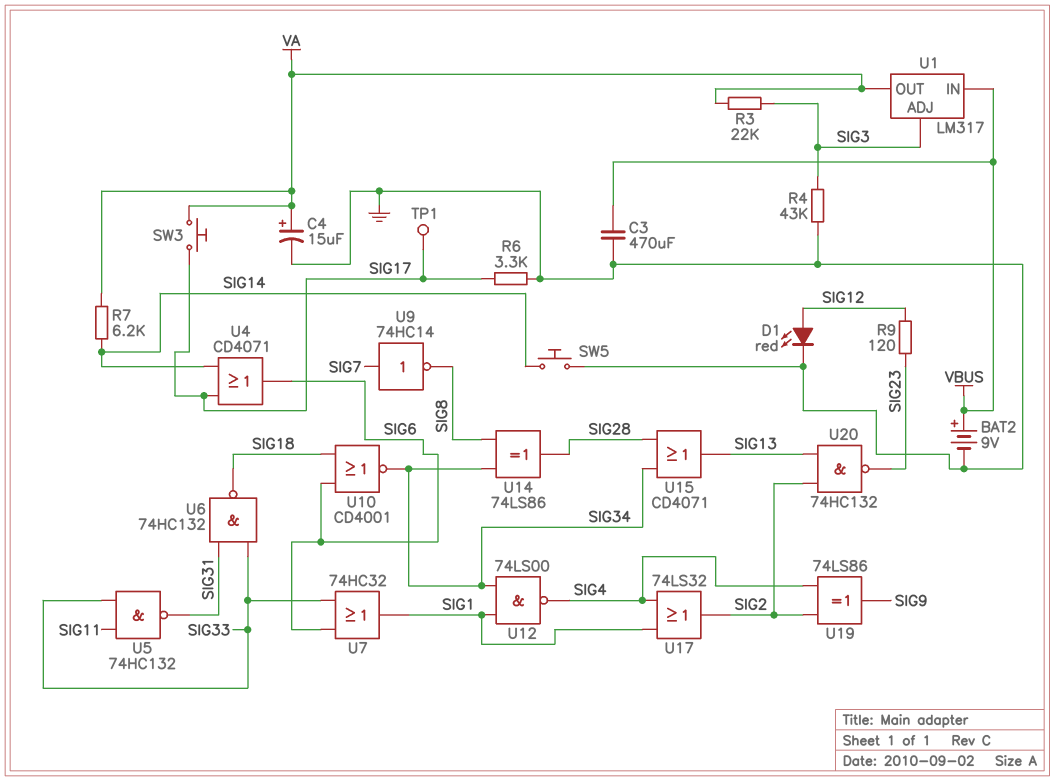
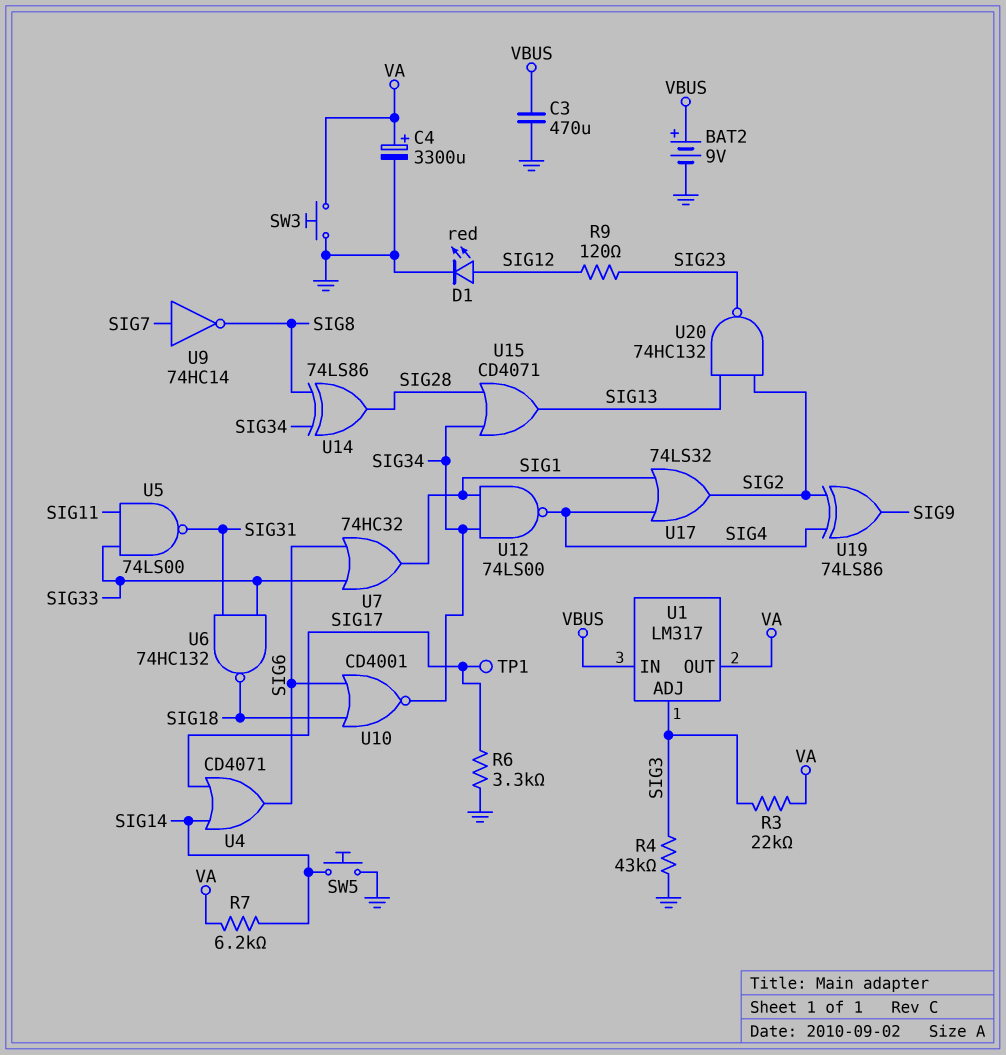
C4: 15uF (plus VA, minus GND) -> 3300uF (plus VA, minus GND)
SW3: button (SIG17, VA) -> button (GND, VA)
U5: NAND 74HC132 (in SIG11, in SIG33, out SIG31) -> NAND 74LS00 (in SIG11, in SIG33, out SIG31)

